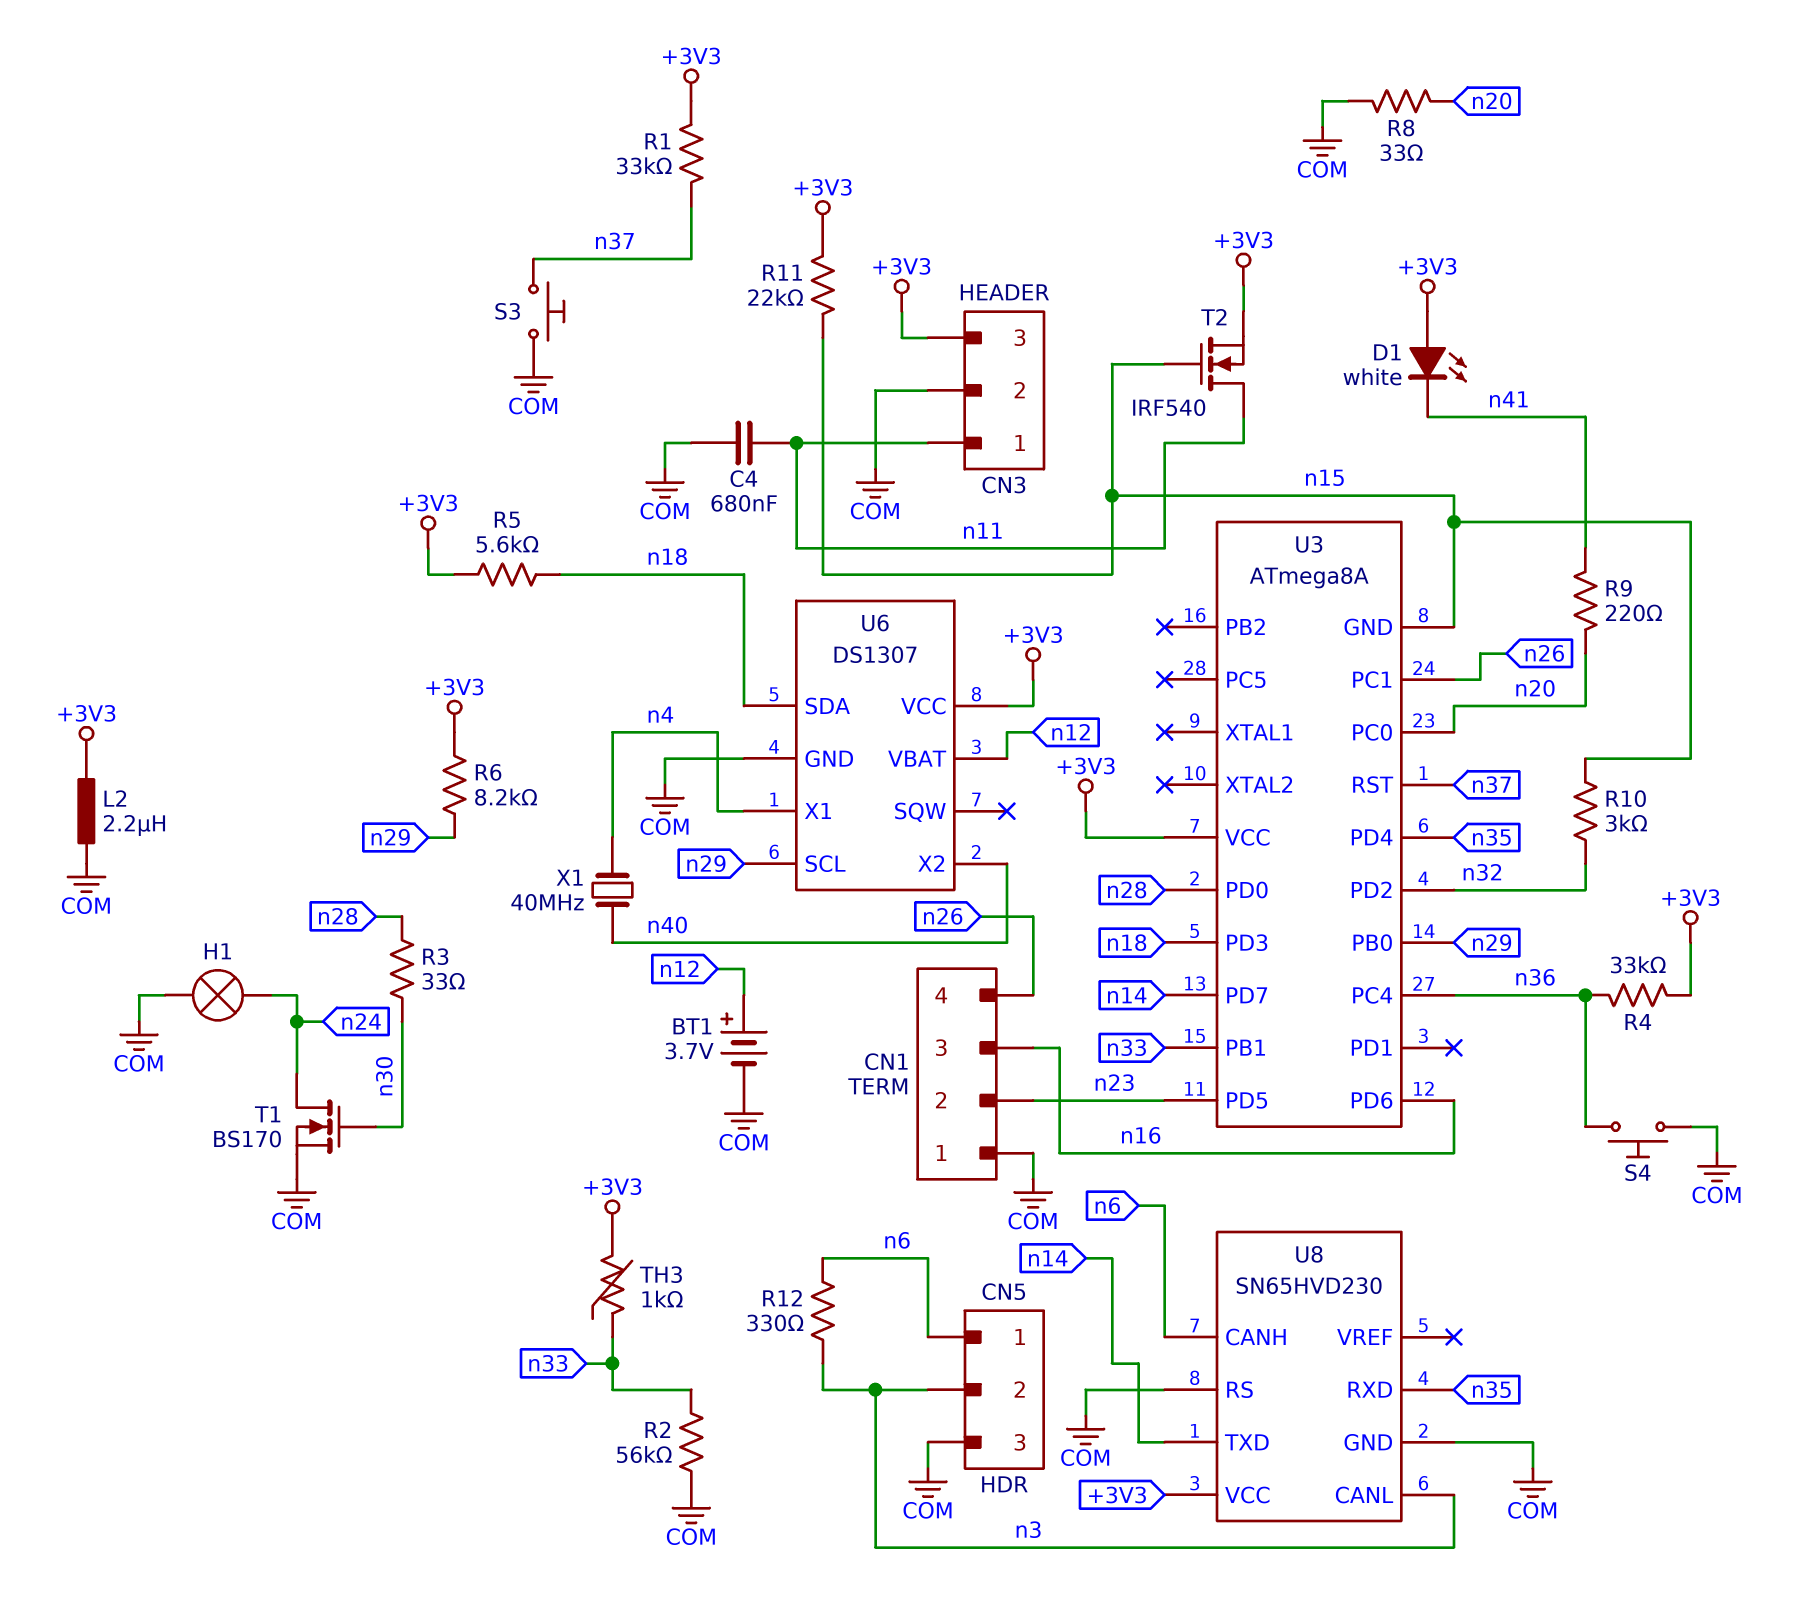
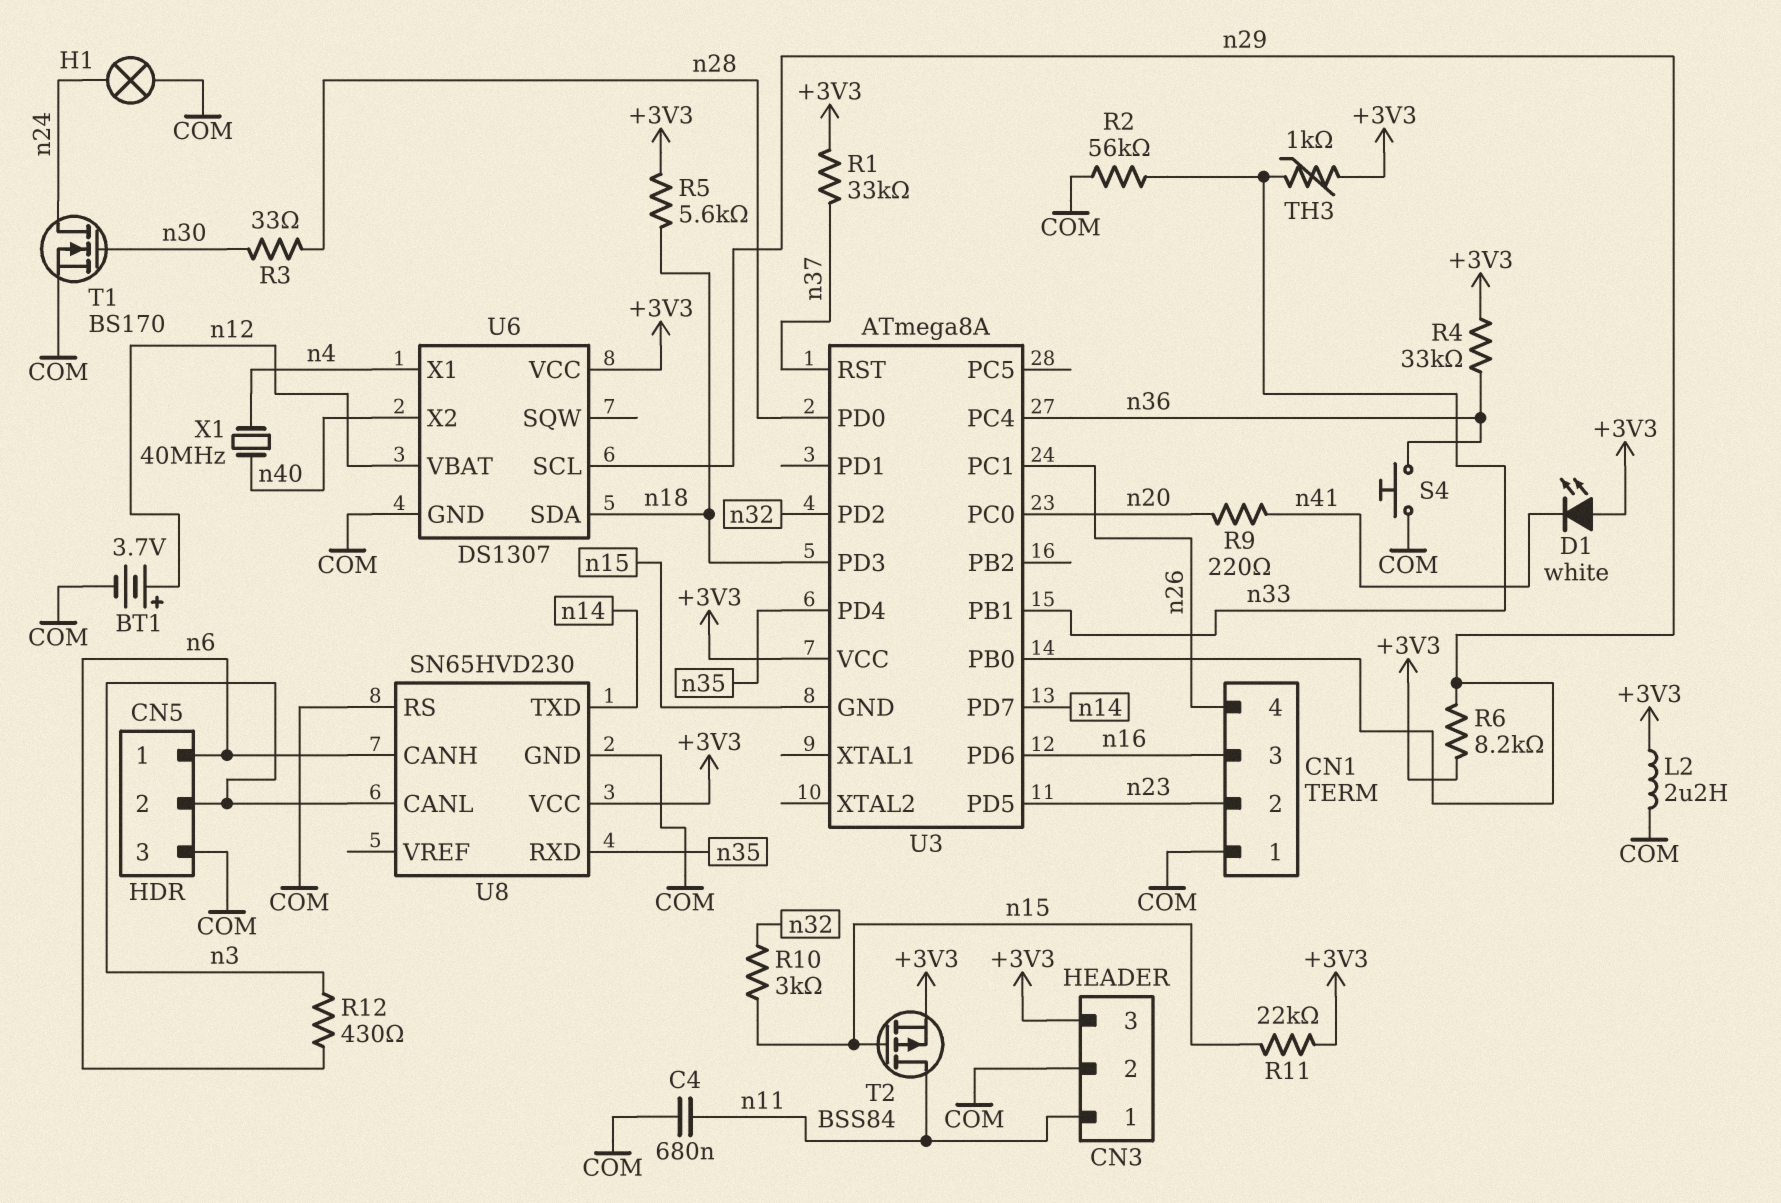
R8: 33 (COM, n20) -> none
R12: 330 (n3, n6) -> 430 (n3, n6)
S3: button (COM, n37) -> none
T2: NMOS IRF540 (G n15, D n11, S +3V3) -> PMOS BSS84 (G n15, D n11, S +3V3)

